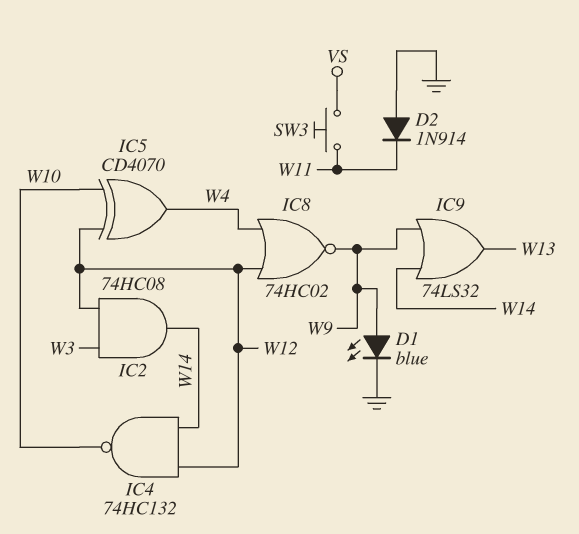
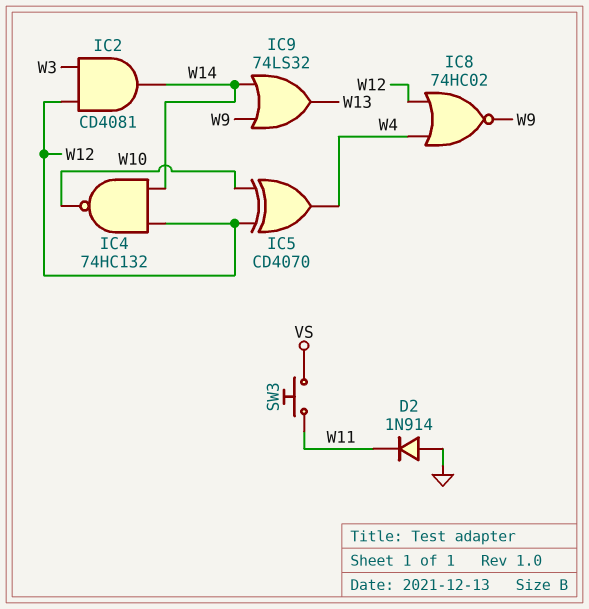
D1: LED blue (A W9, K GND) -> none
IC2: AND 74HC08 (in W3, in W12, out W14) -> AND CD4081 (in W3, in W12, out W14)

